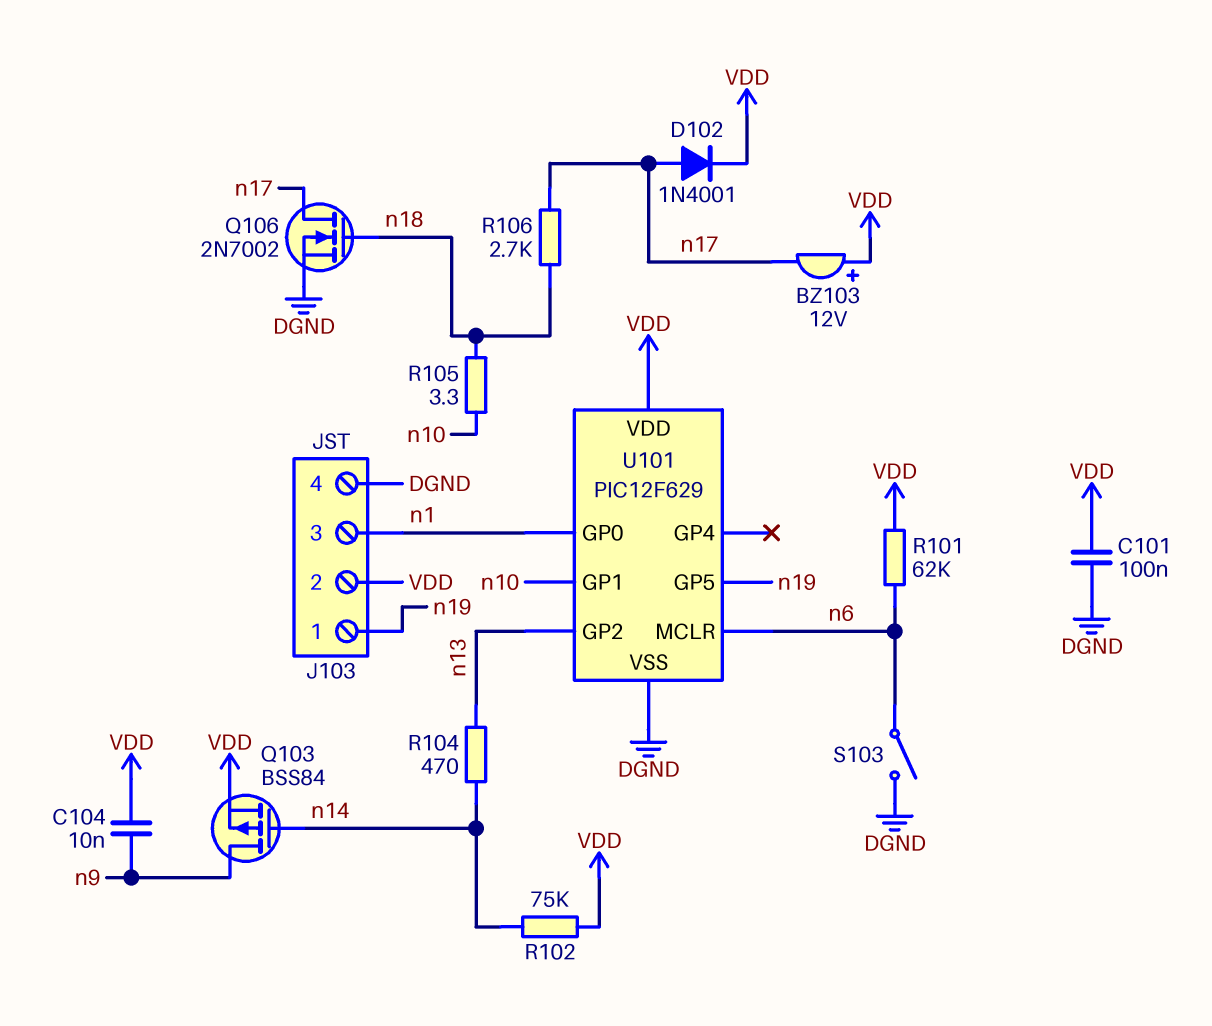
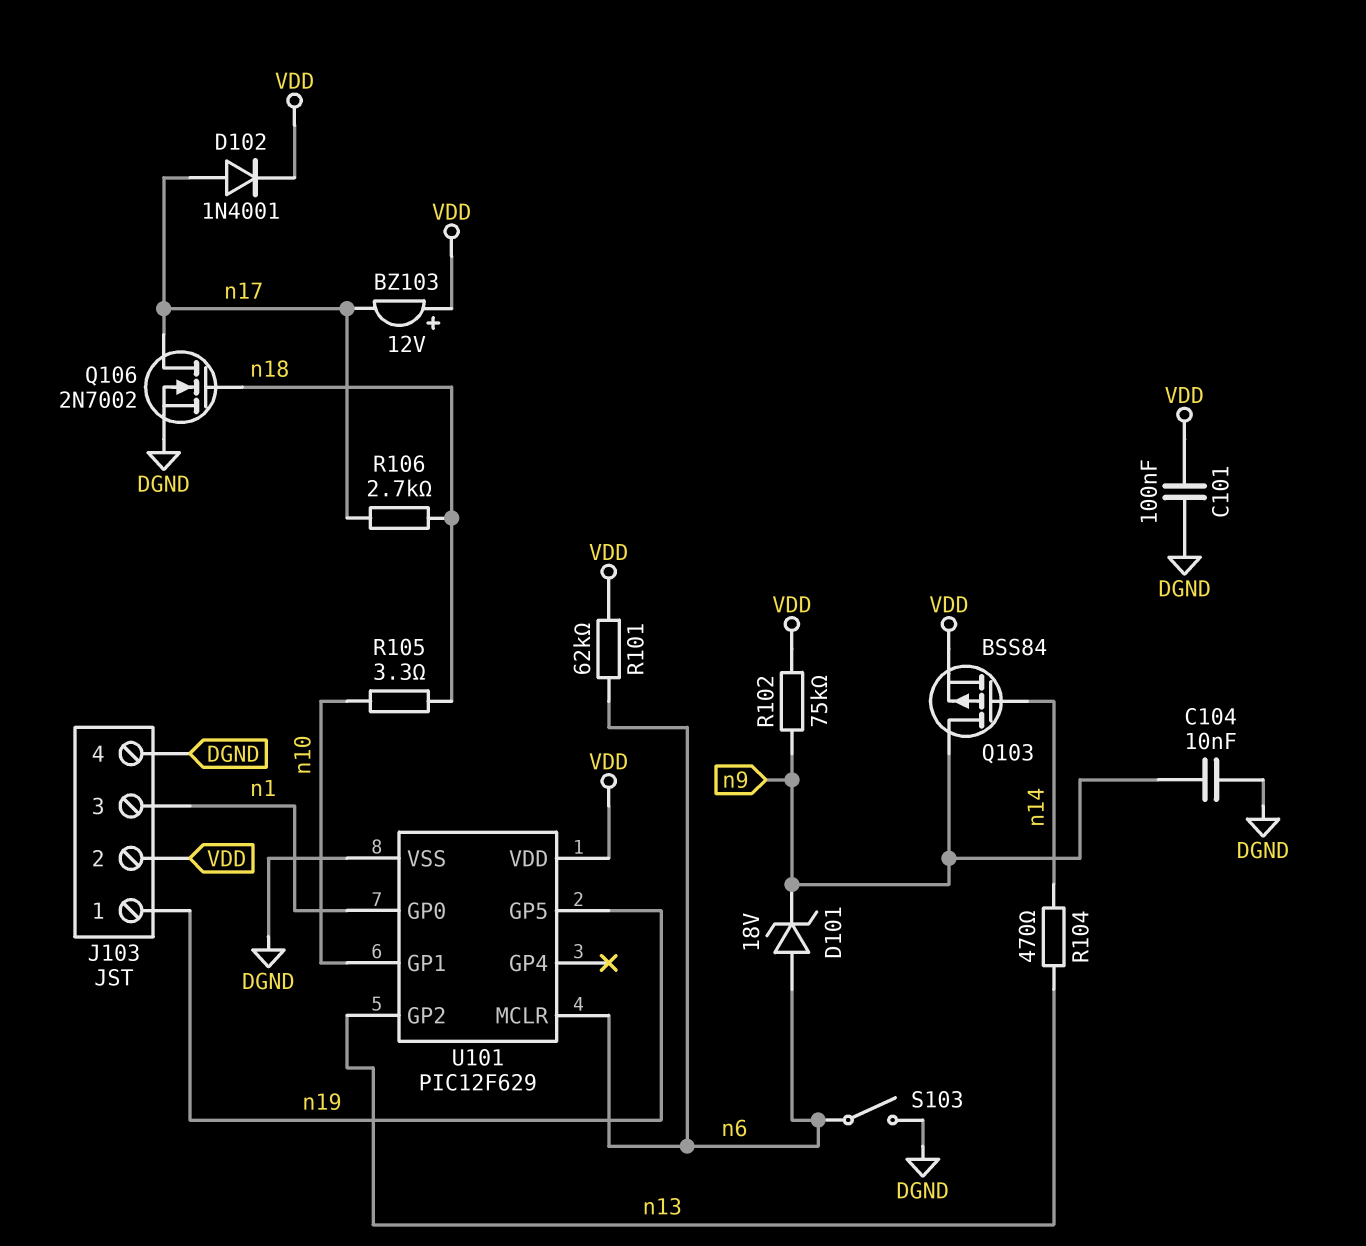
C104: 10nF (VDD, n9) -> 10nF (DGND, n9)
D101: none -> zener 18V (A n6, K n9)
R102: 75k (VDD, n14) -> 75k (VDD, n9)

